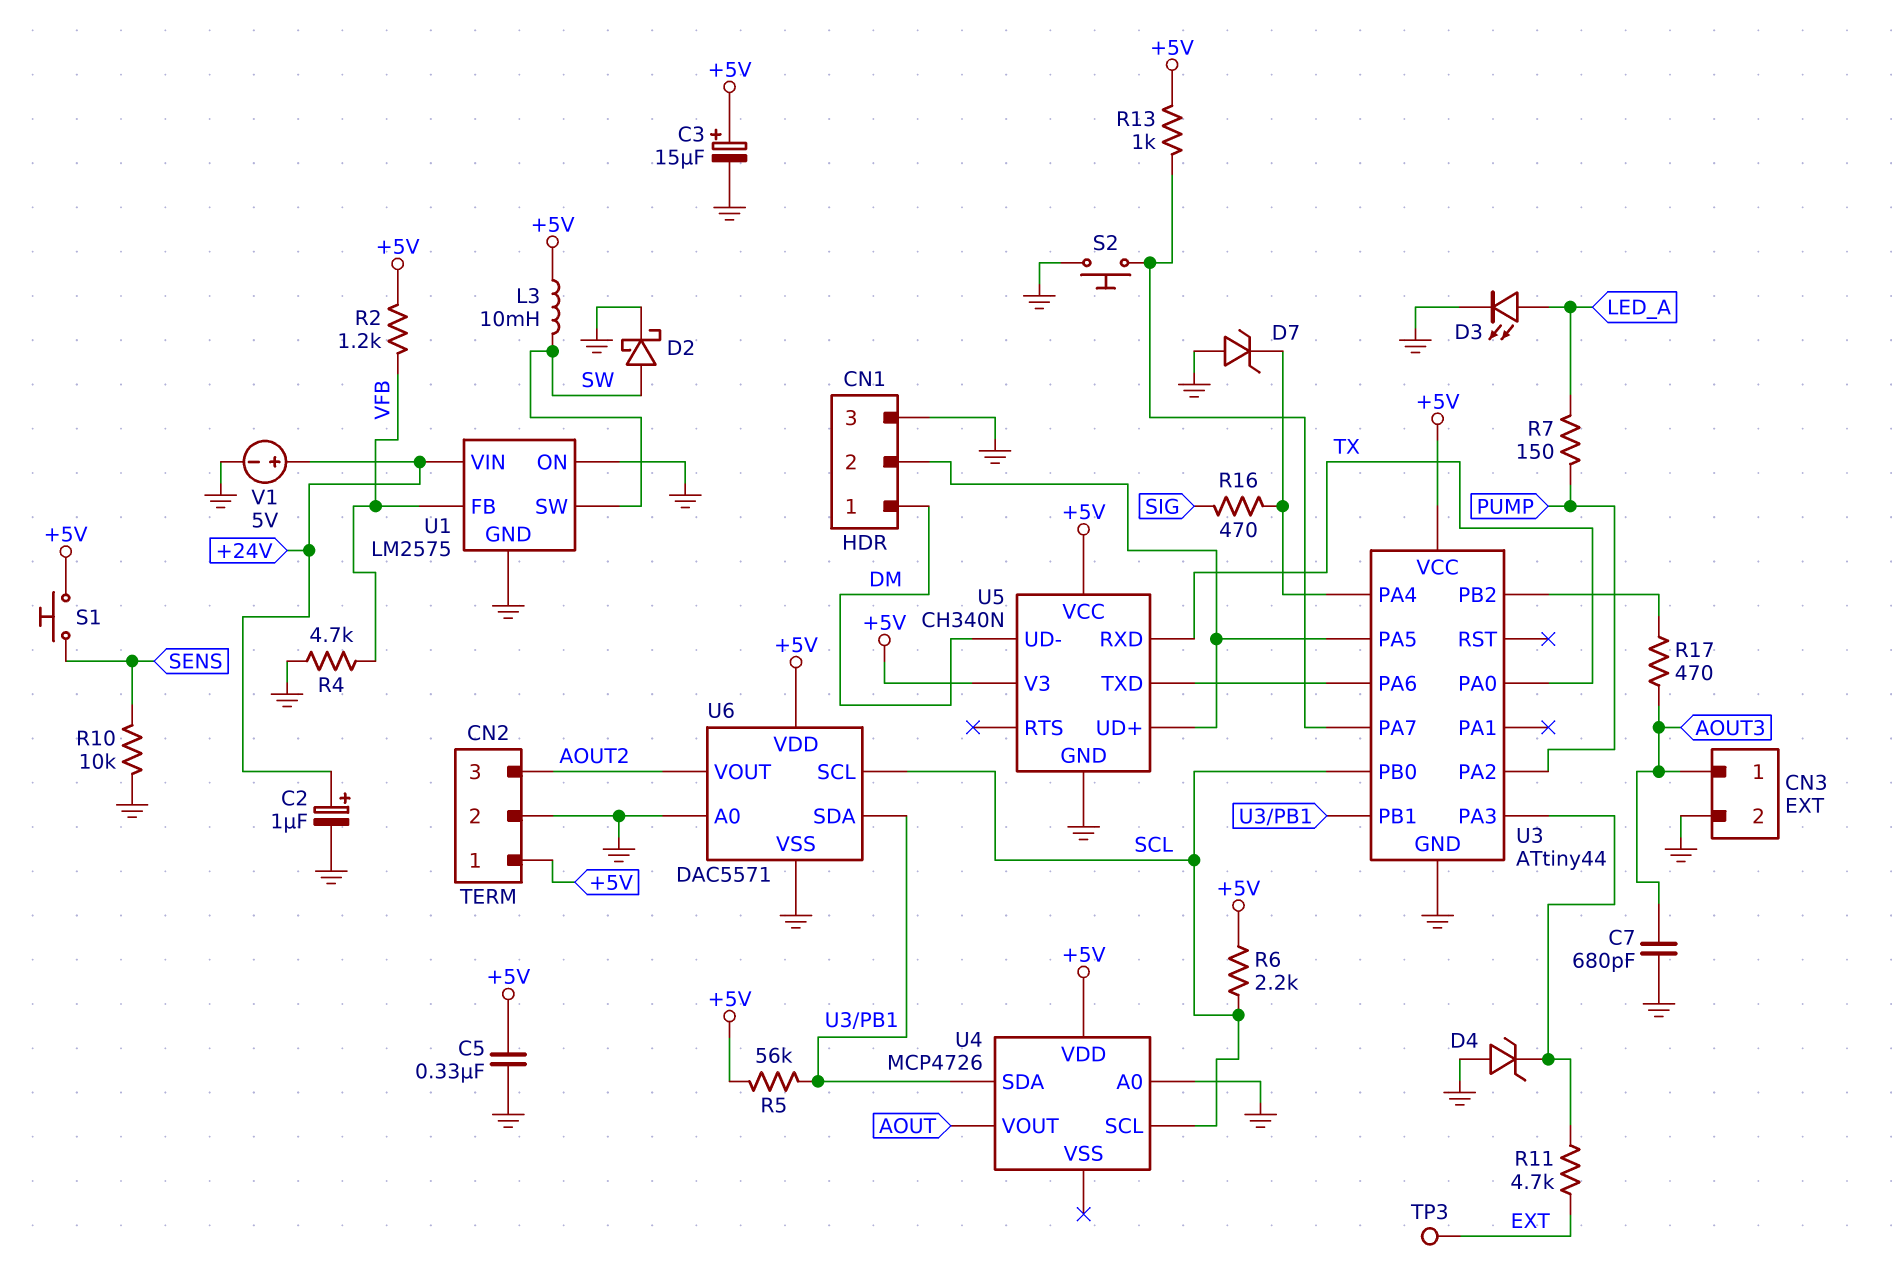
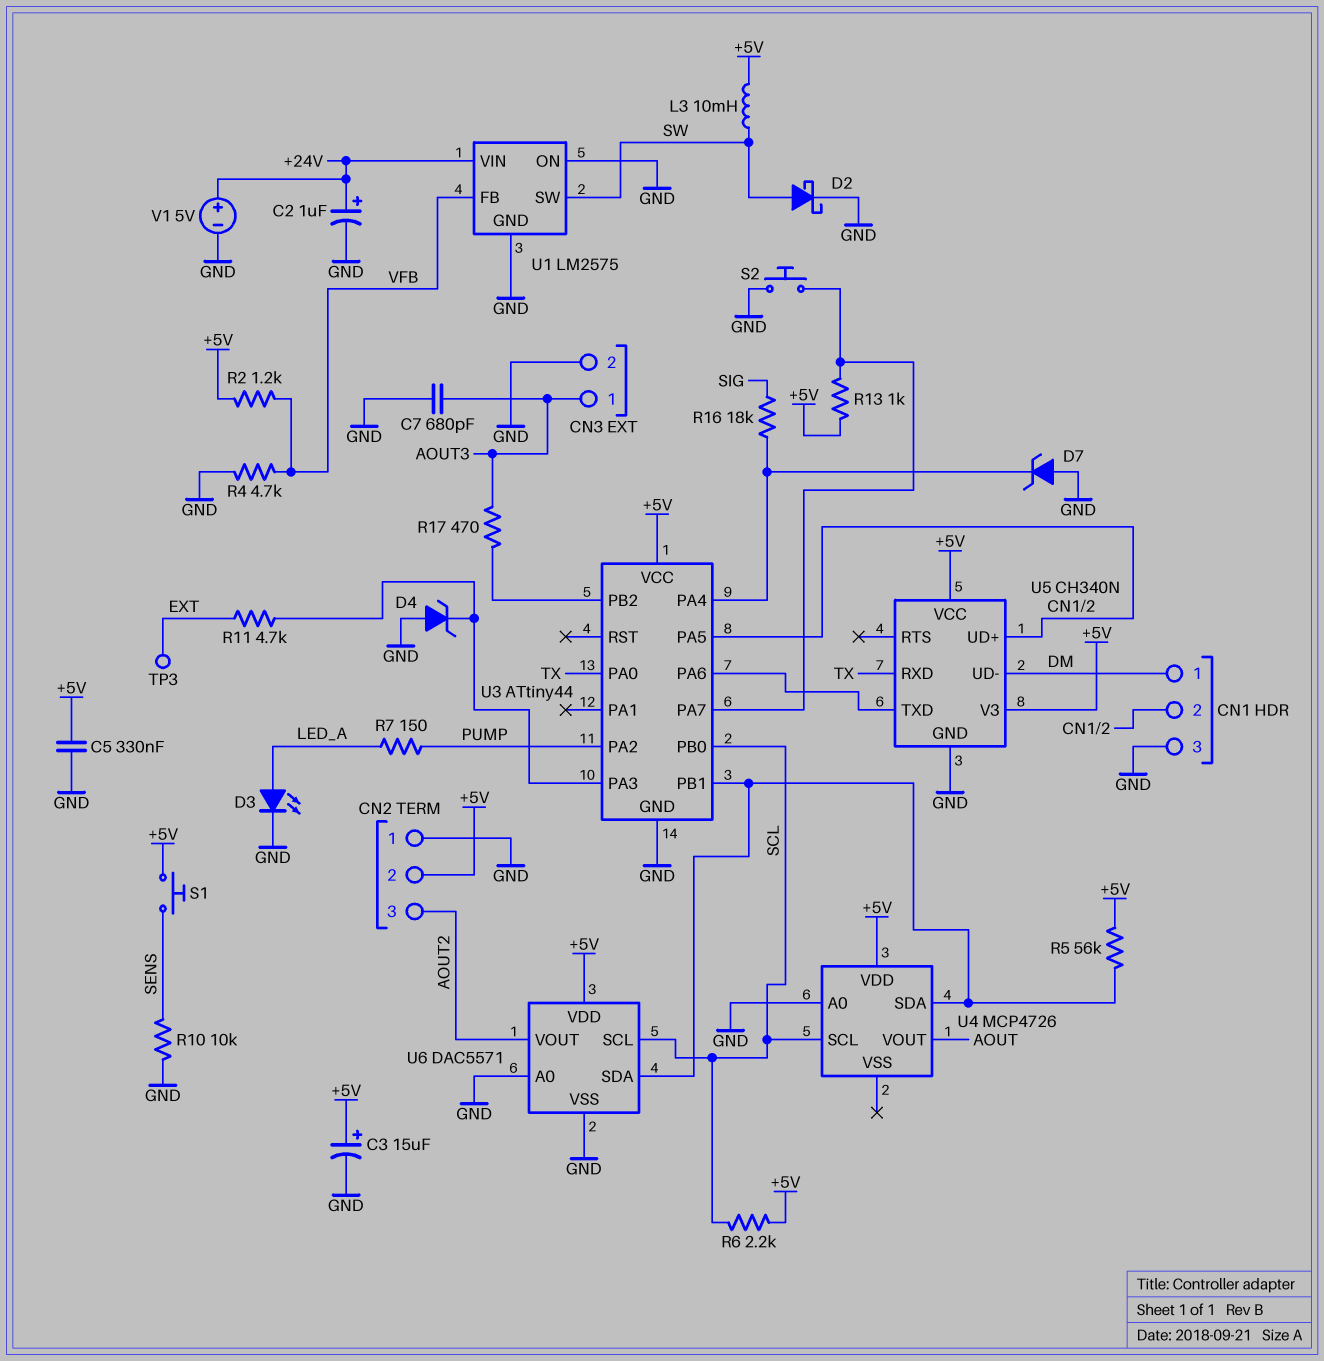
CN2 pin 1: +5V -> GND
CN2 pin 2: GND -> +5V
R16: 470 (SIG, U3/PA4) -> 18k (SIG, U3/PA4)

